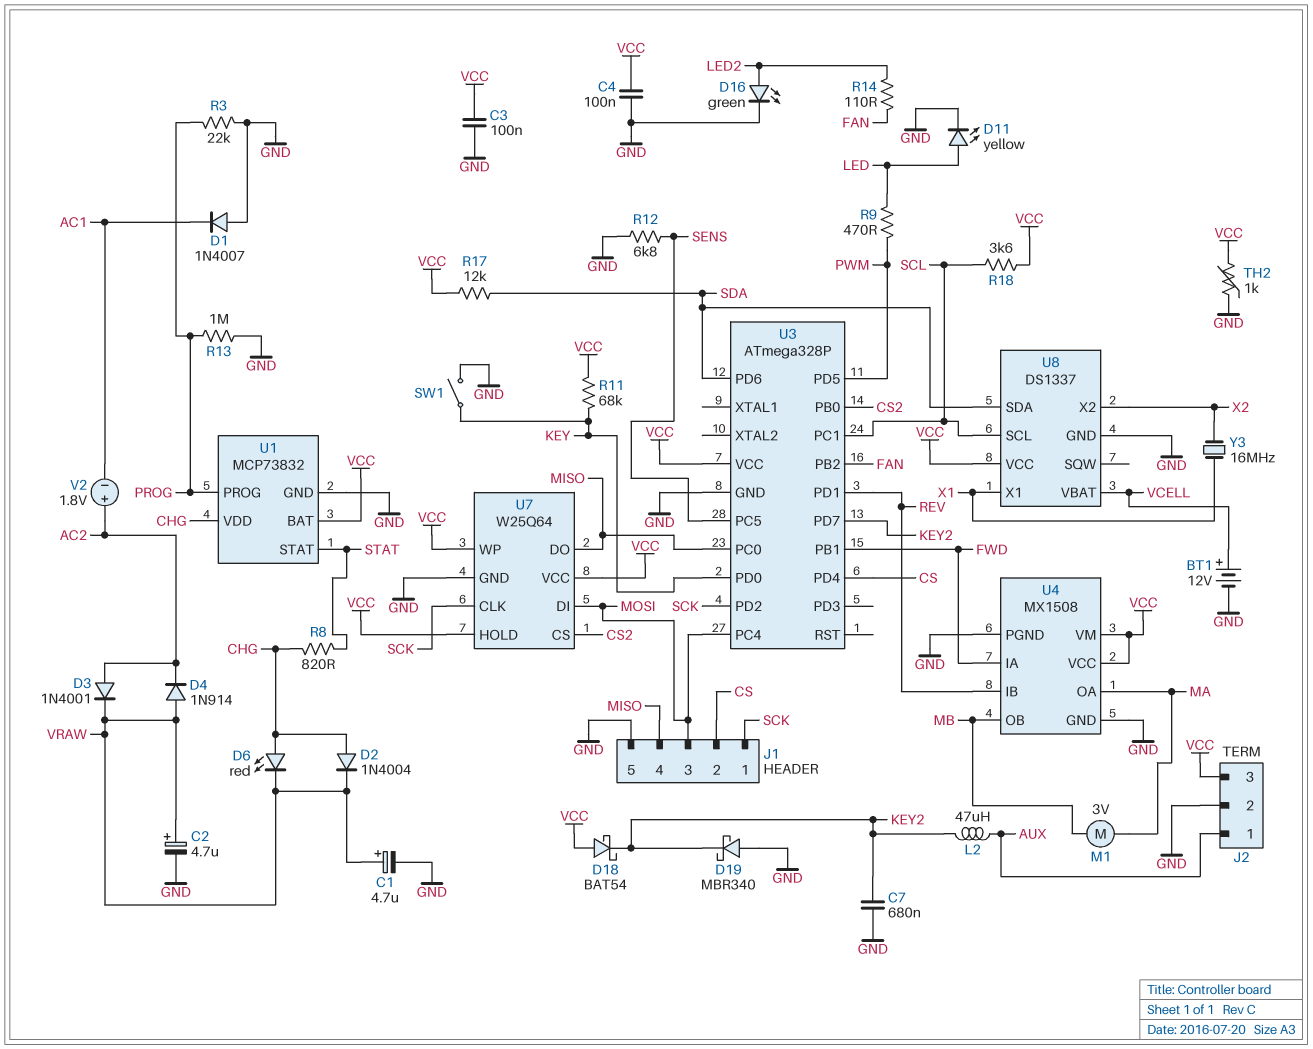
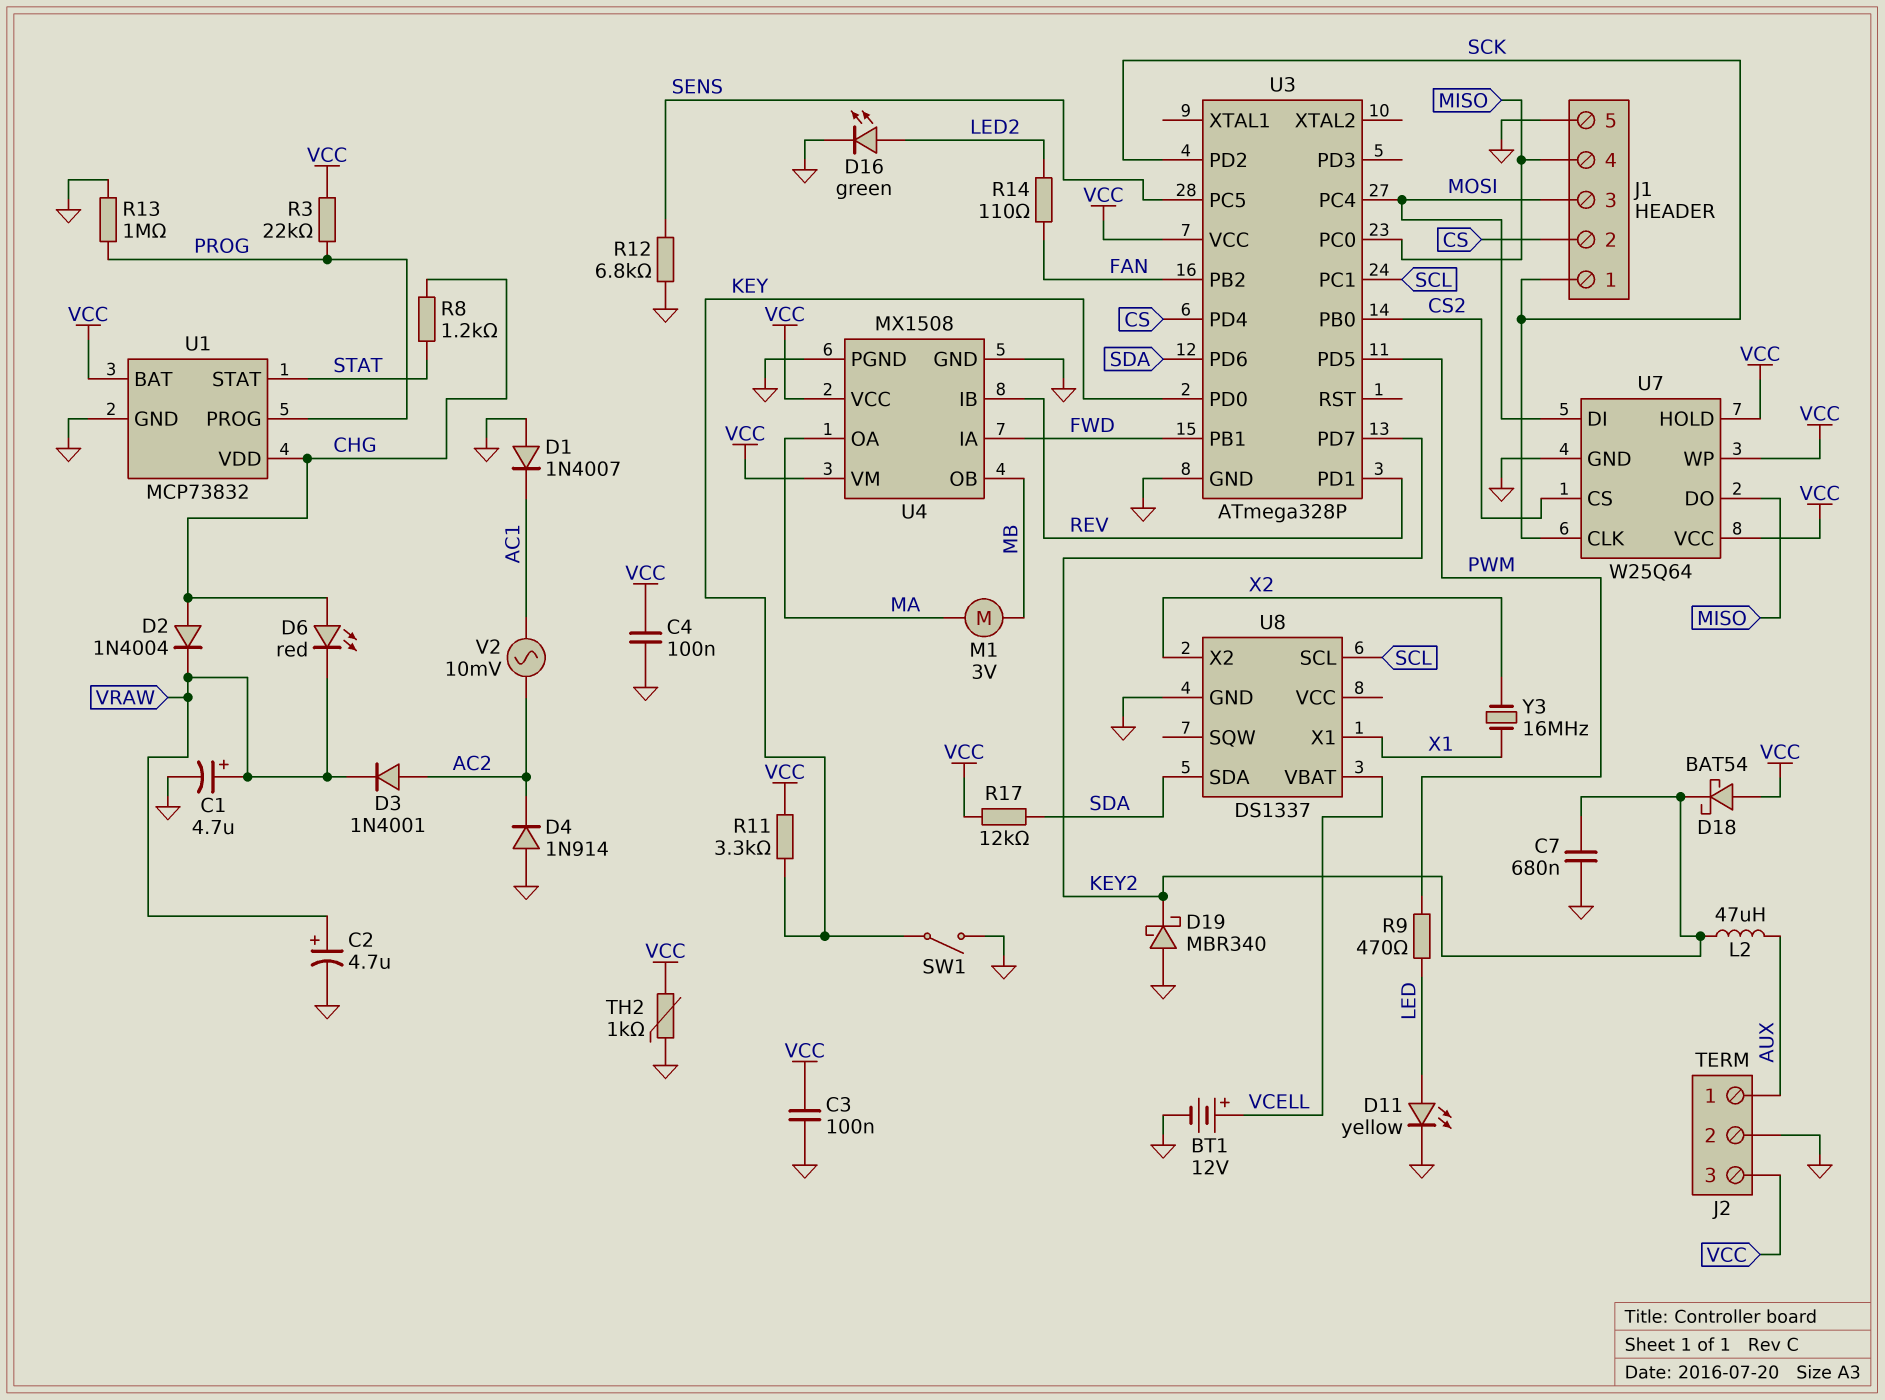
D4: diode 1N914 (A VRAW, K AC2) -> diode 1N914 (A GND, K AC2)
R3: 22k (GND, PROG) -> 22k (PROG, VCC)
R8: 820 (CHG, STAT) -> 1.2k (CHG, STAT)
R11: 68k (KEY, VCC) -> 3.3k (KEY, VCC)
R18: 3.6k (SCL, VCC) -> none
U8 pin VCC: VCC -> none
V2: 1.8V (plus AC2, minus AC1) -> AC 10mV (AC1, AC2)

